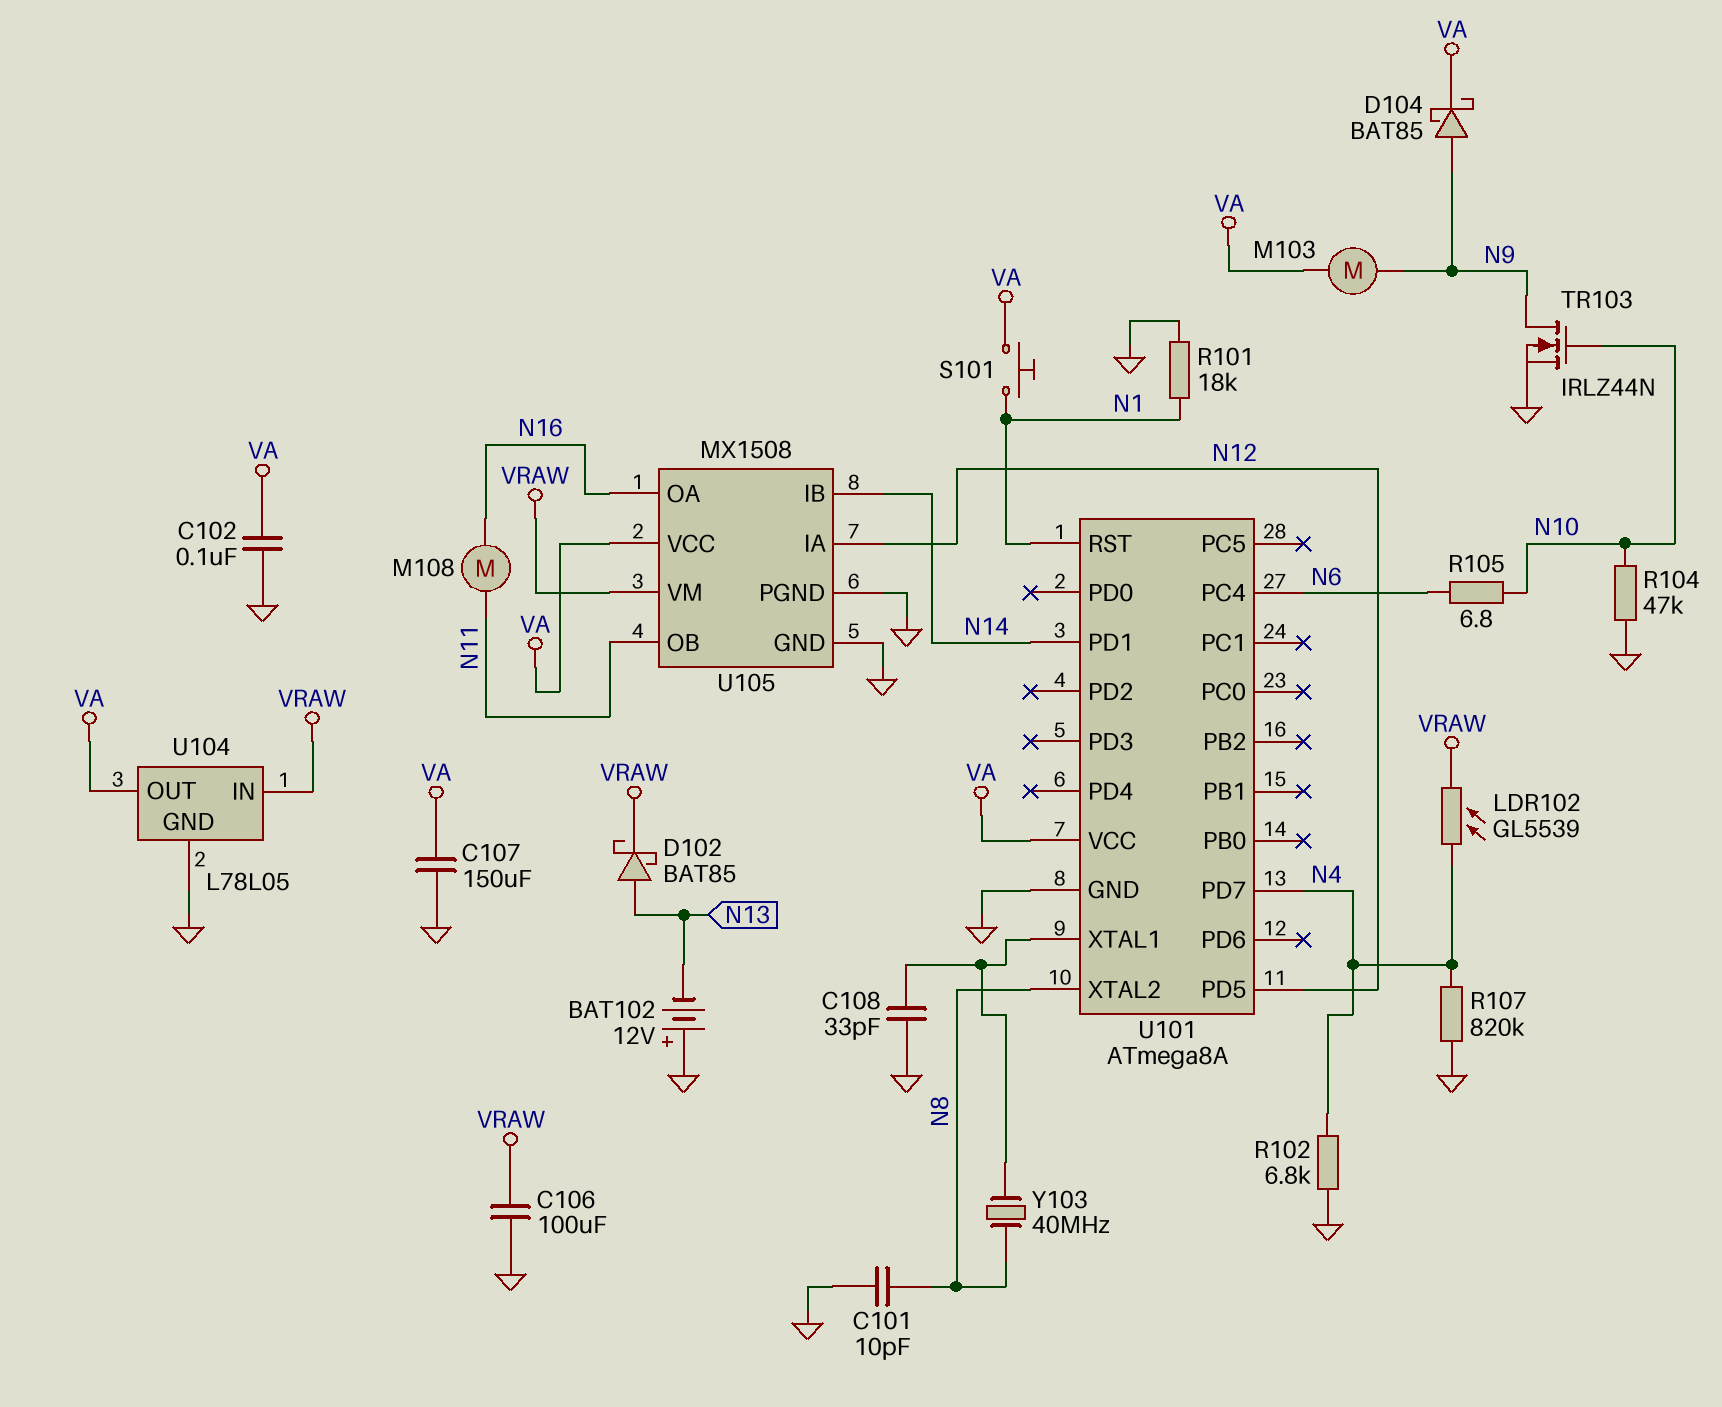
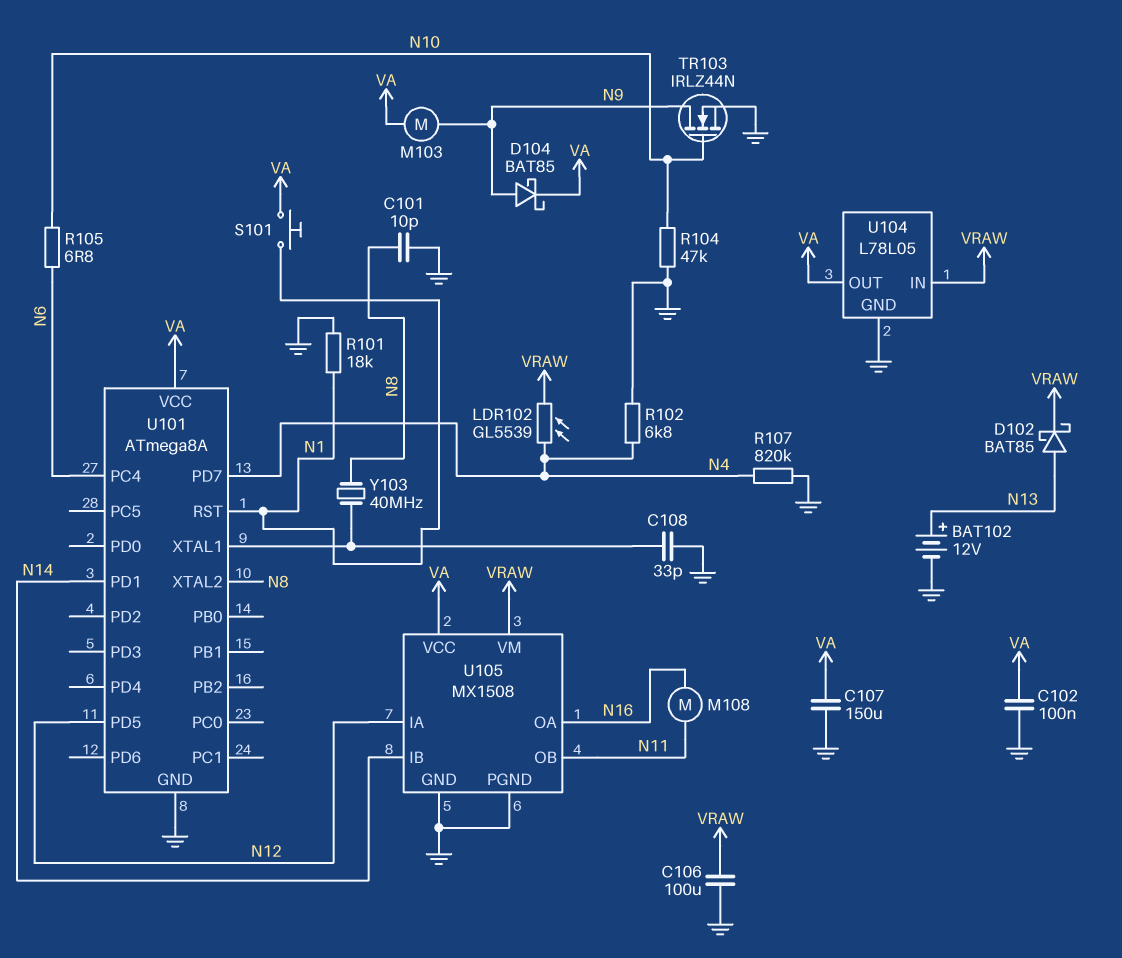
BAT102: 12V (plus GND, minus N13) -> 12V (plus N13, minus GND)

